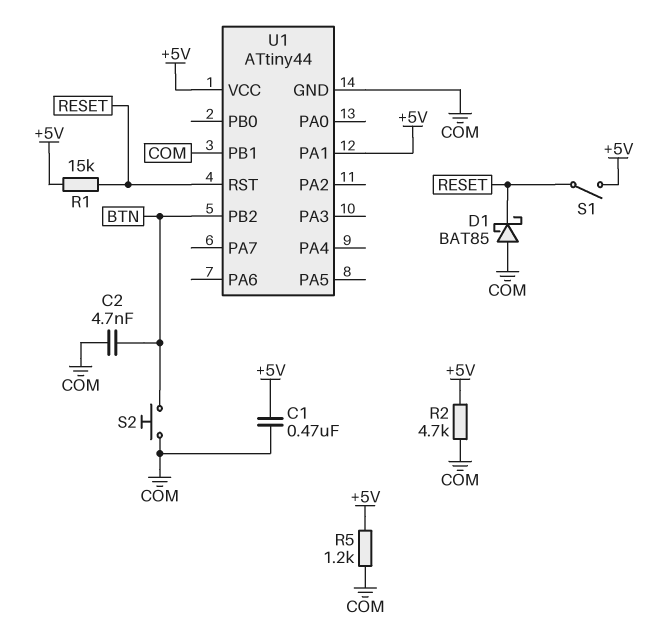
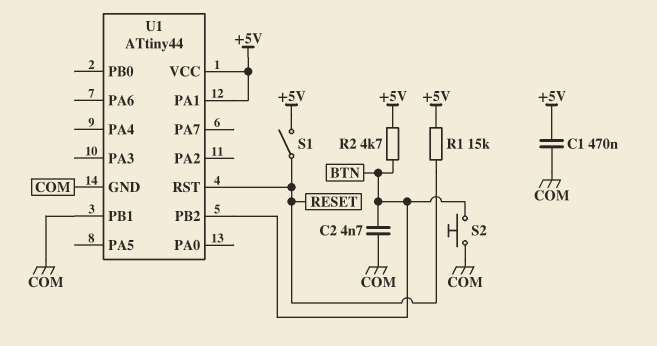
D1: schottky BAT85 (A COM, K RESET) -> none
R2: 4.7k (+5V, COM) -> 4.7k (+5V, BTN)
R5: 1.2k (+5V, COM) -> none

